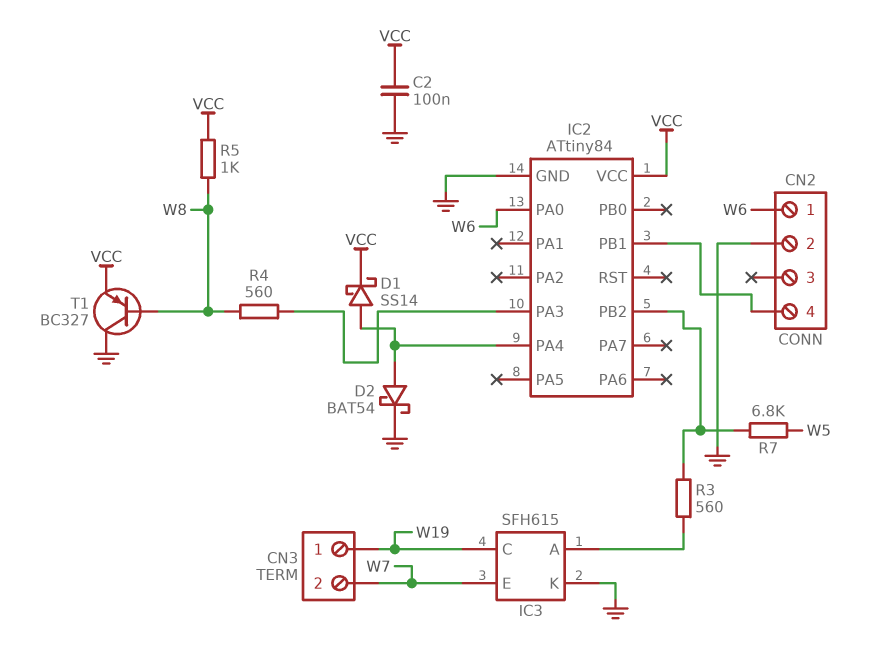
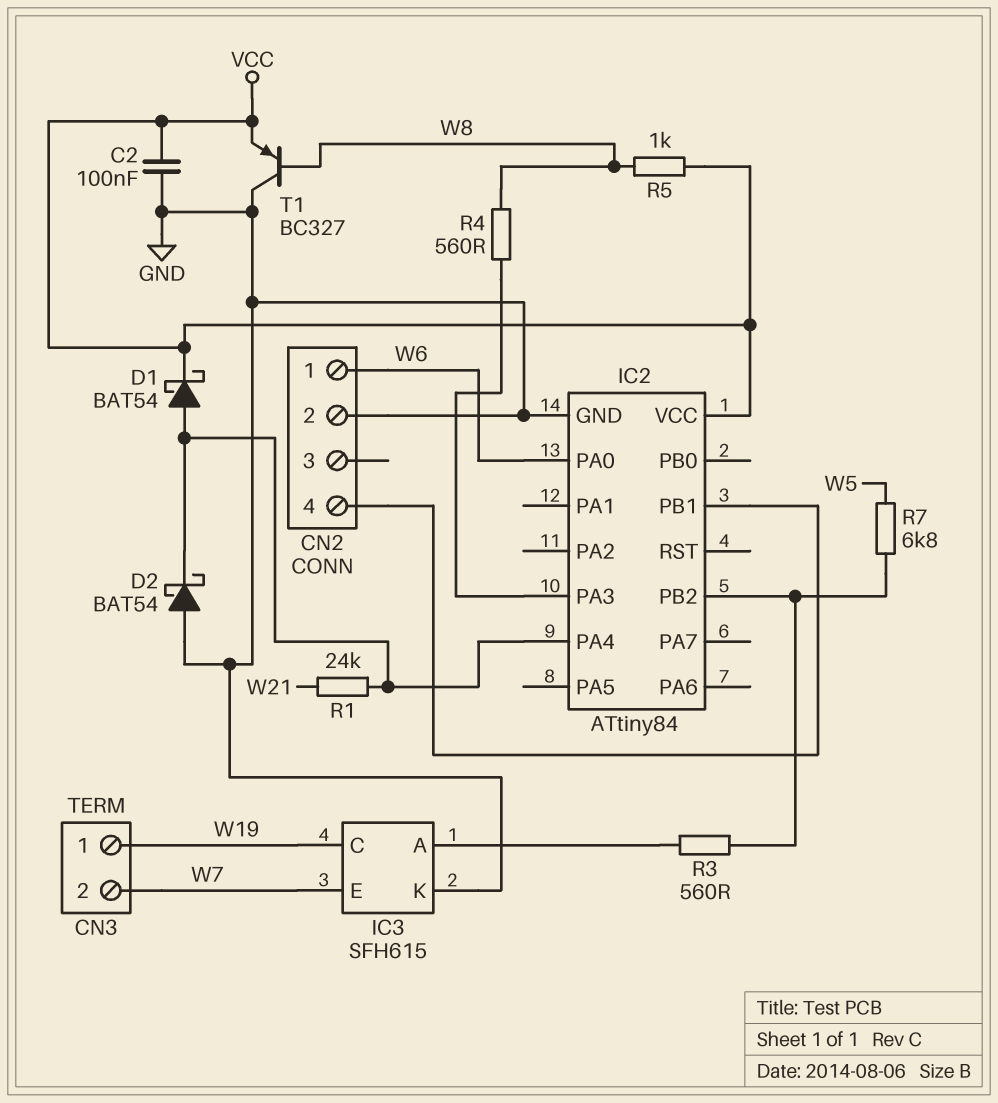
D1: schottky SS14 (A IC2/PA4, K VCC) -> schottky BAT54 (A IC2/PA4, K VCC)
D2: schottky BAT54 (A IC2/PA4, K GND) -> schottky BAT54 (A GND, K IC2/PA4)
R1: none -> 24k (IC2/PA4, W21)

